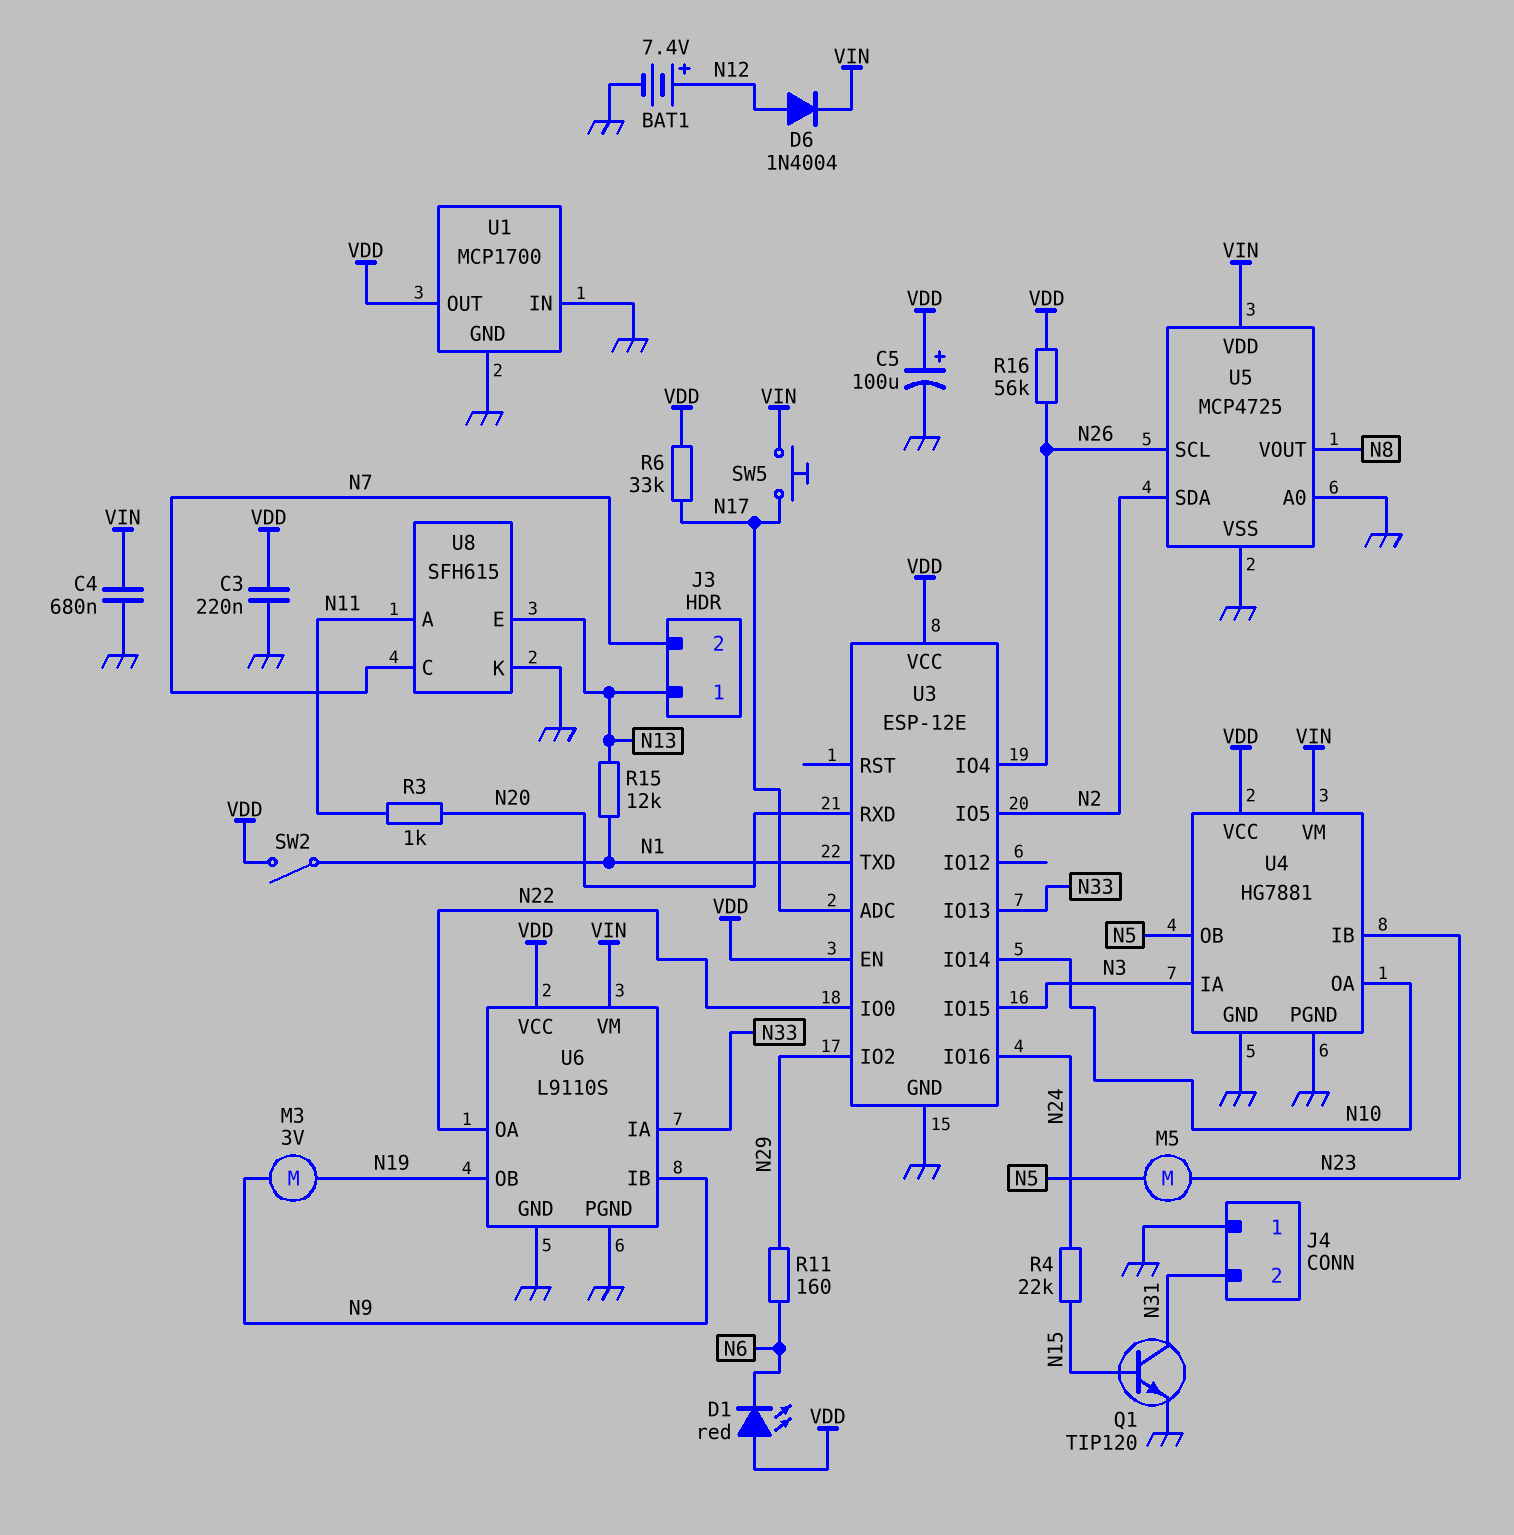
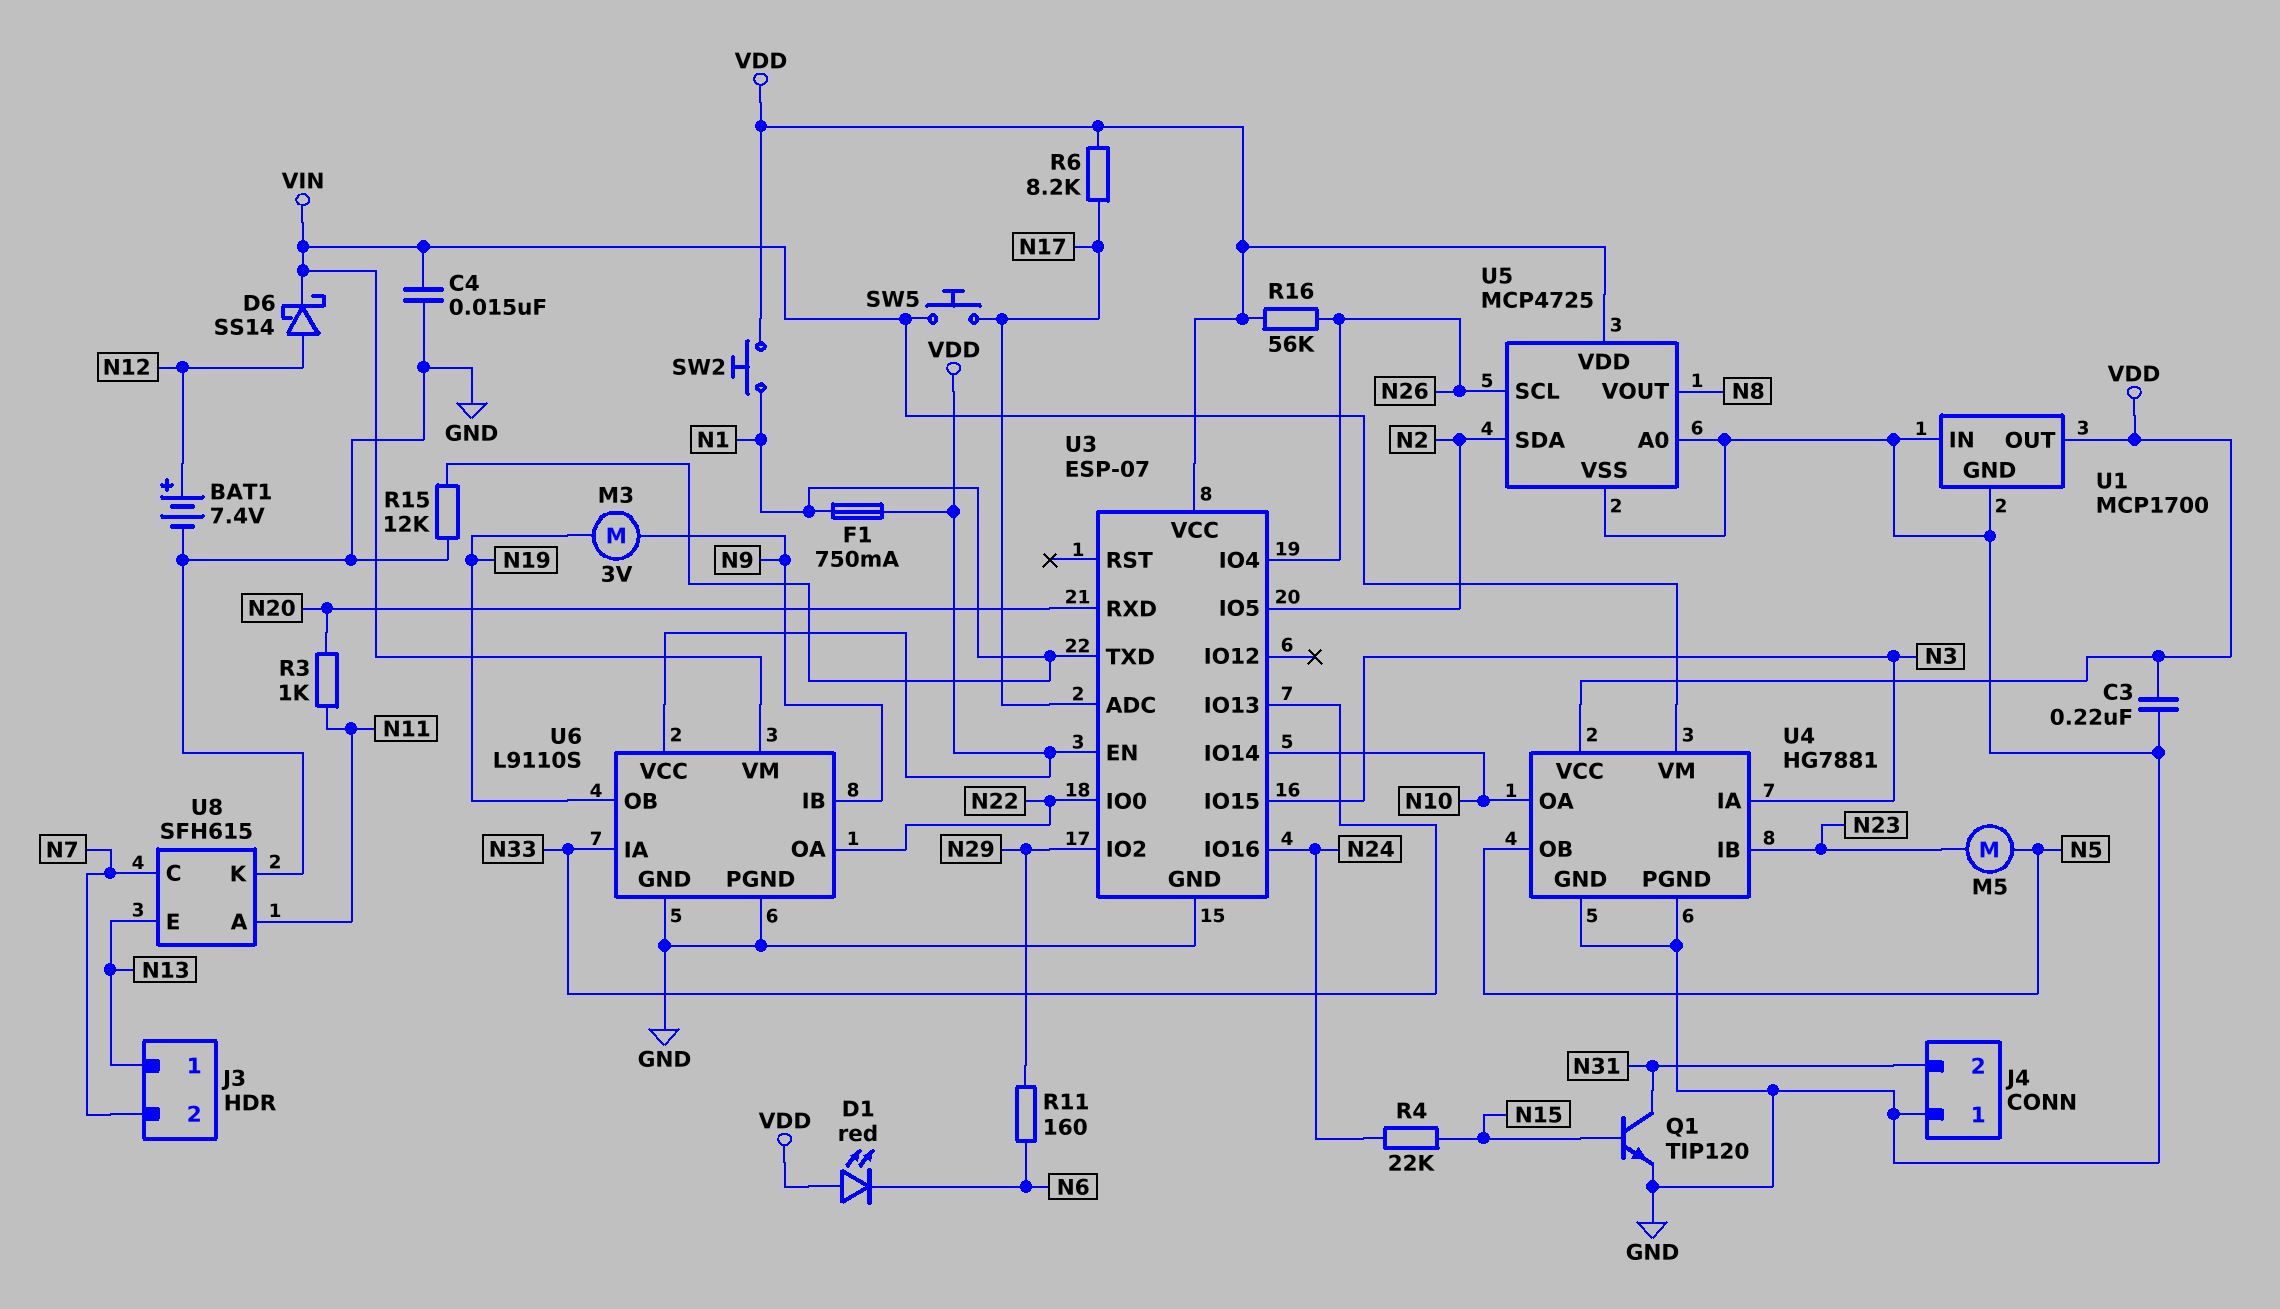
C4: 680nF (GND, VIN) -> 15nF (GND, VIN)
C5: 100uF (plus VDD, minus GND) -> none
D6: diode 1N4004 (A N12, K VIN) -> schottky SS14 (A N12, K VIN)
F1: none -> 750mA (N1, VDD)
R6: 33k (N17, VDD) -> 8.2k (N17, VDD)
R15: 12k (N1, N13) -> 12k (GND, N1)
SW2: switch (N1, VDD) -> button (N1, VDD)
U3: ESP-12E -> ESP-07
U5 pin VDD: VIN -> VDD

